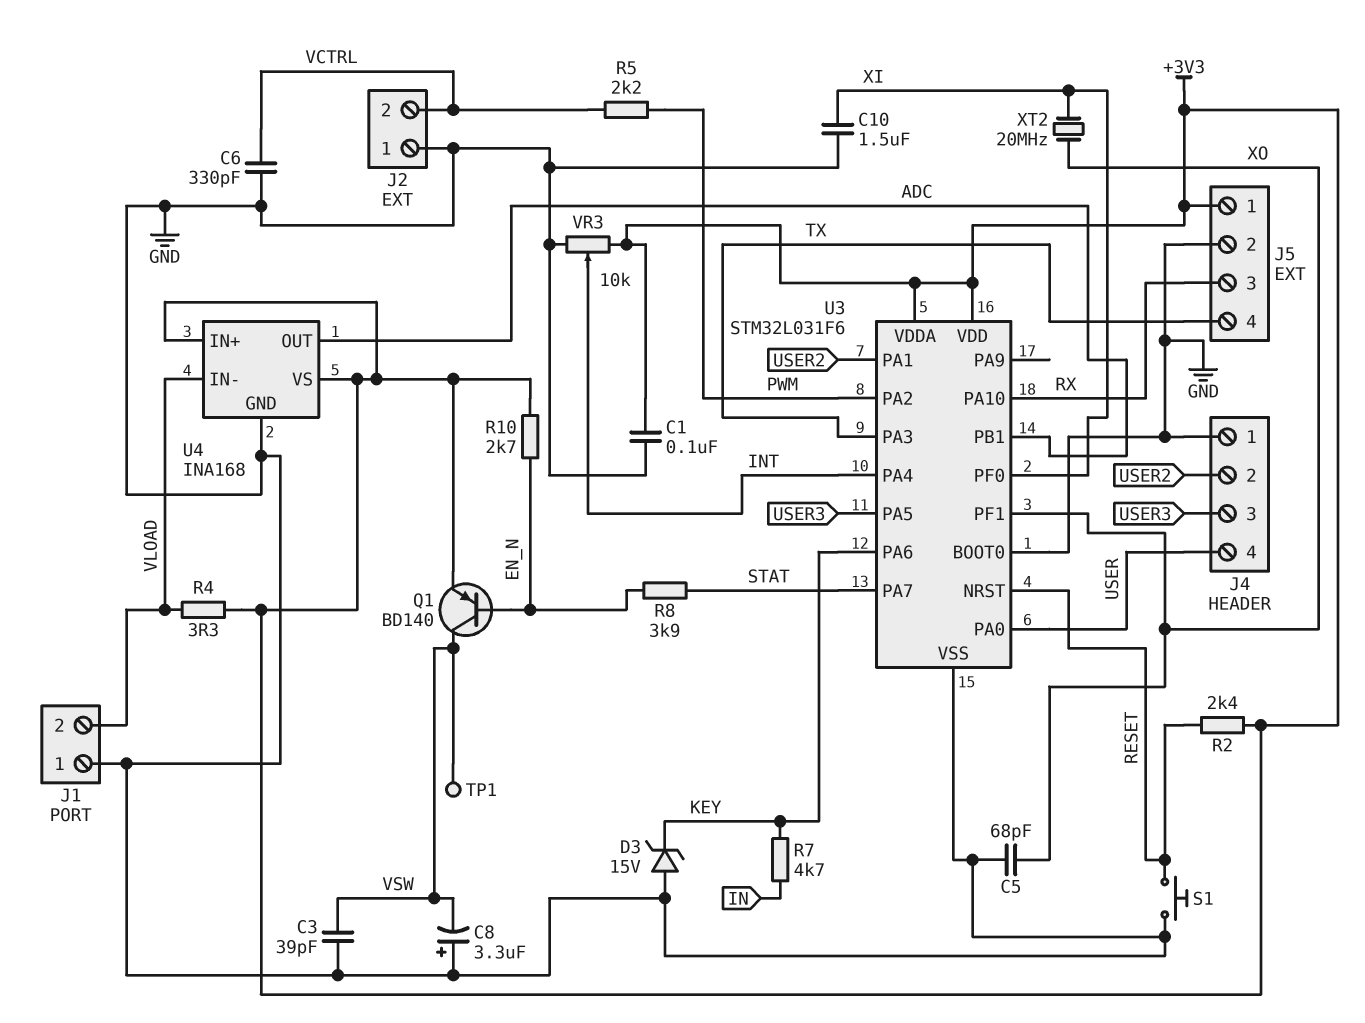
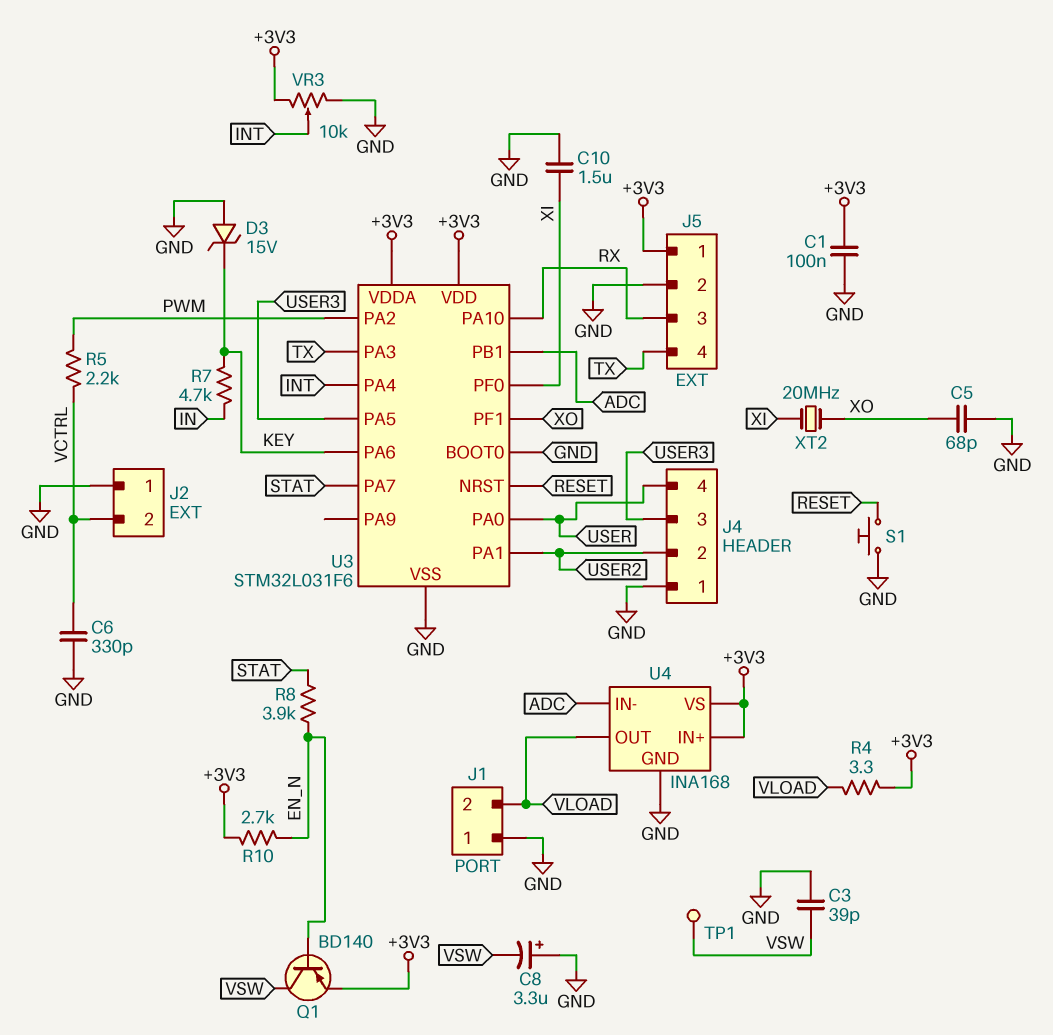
R2: 2.4k (+3V3, RESET) -> none
U4 pin IN-: VLOAD -> ADC
U4 pin OUT: ADC -> VLOAD

